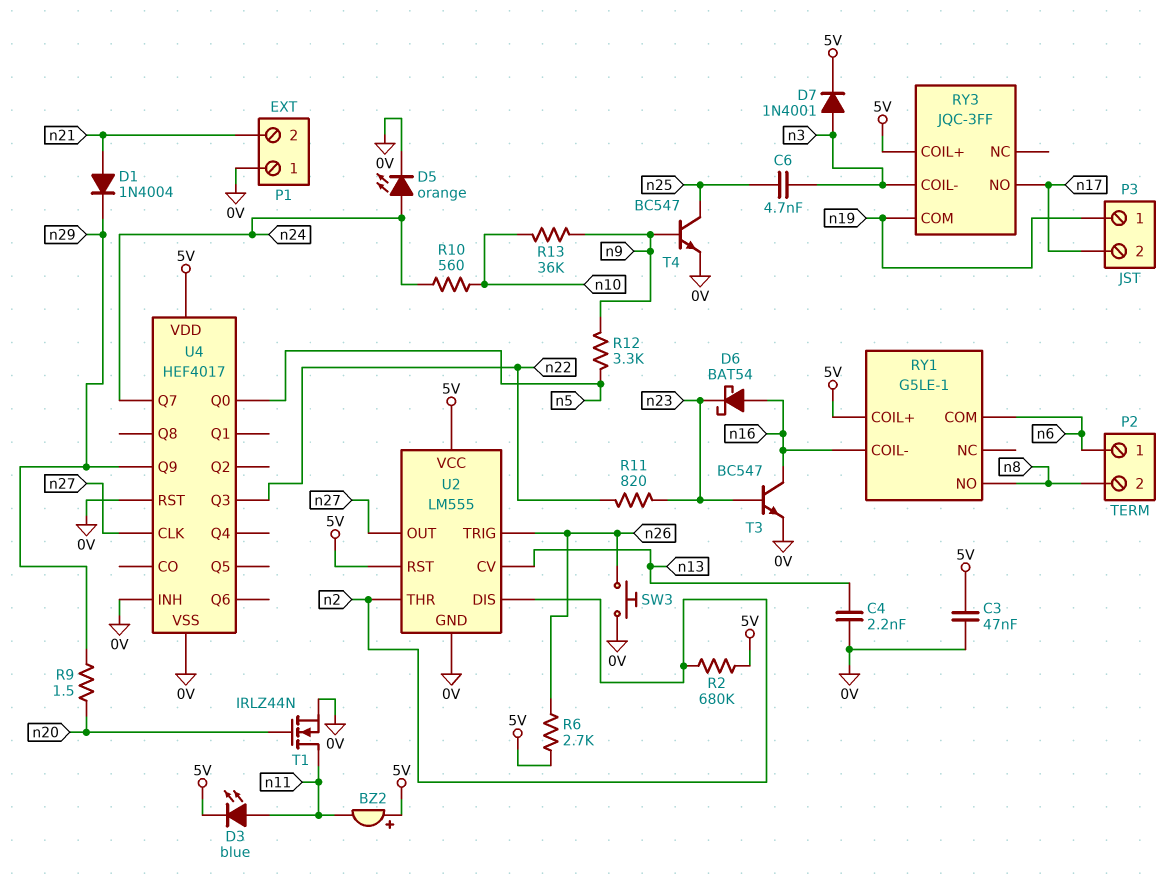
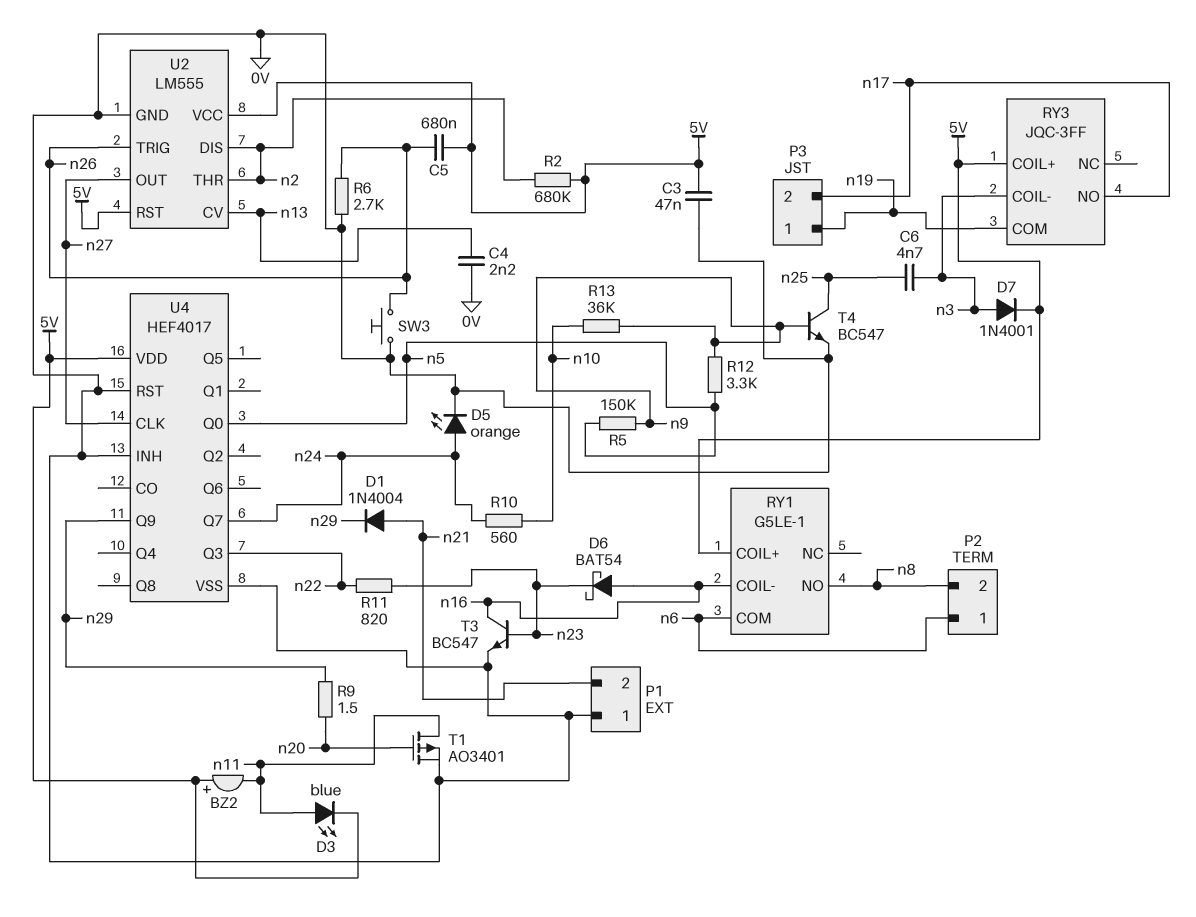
C5: none -> 680nF (5V, n26)
R5: none -> 150k (n5, n9)
R6: 2.7k (5V, n26) -> 2.7k (0V, n26)
T1: NMOS IRLZ44N (G n20, D n11, S 0V) -> PMOS AO3401 (G n20, D n11, S 0V)

